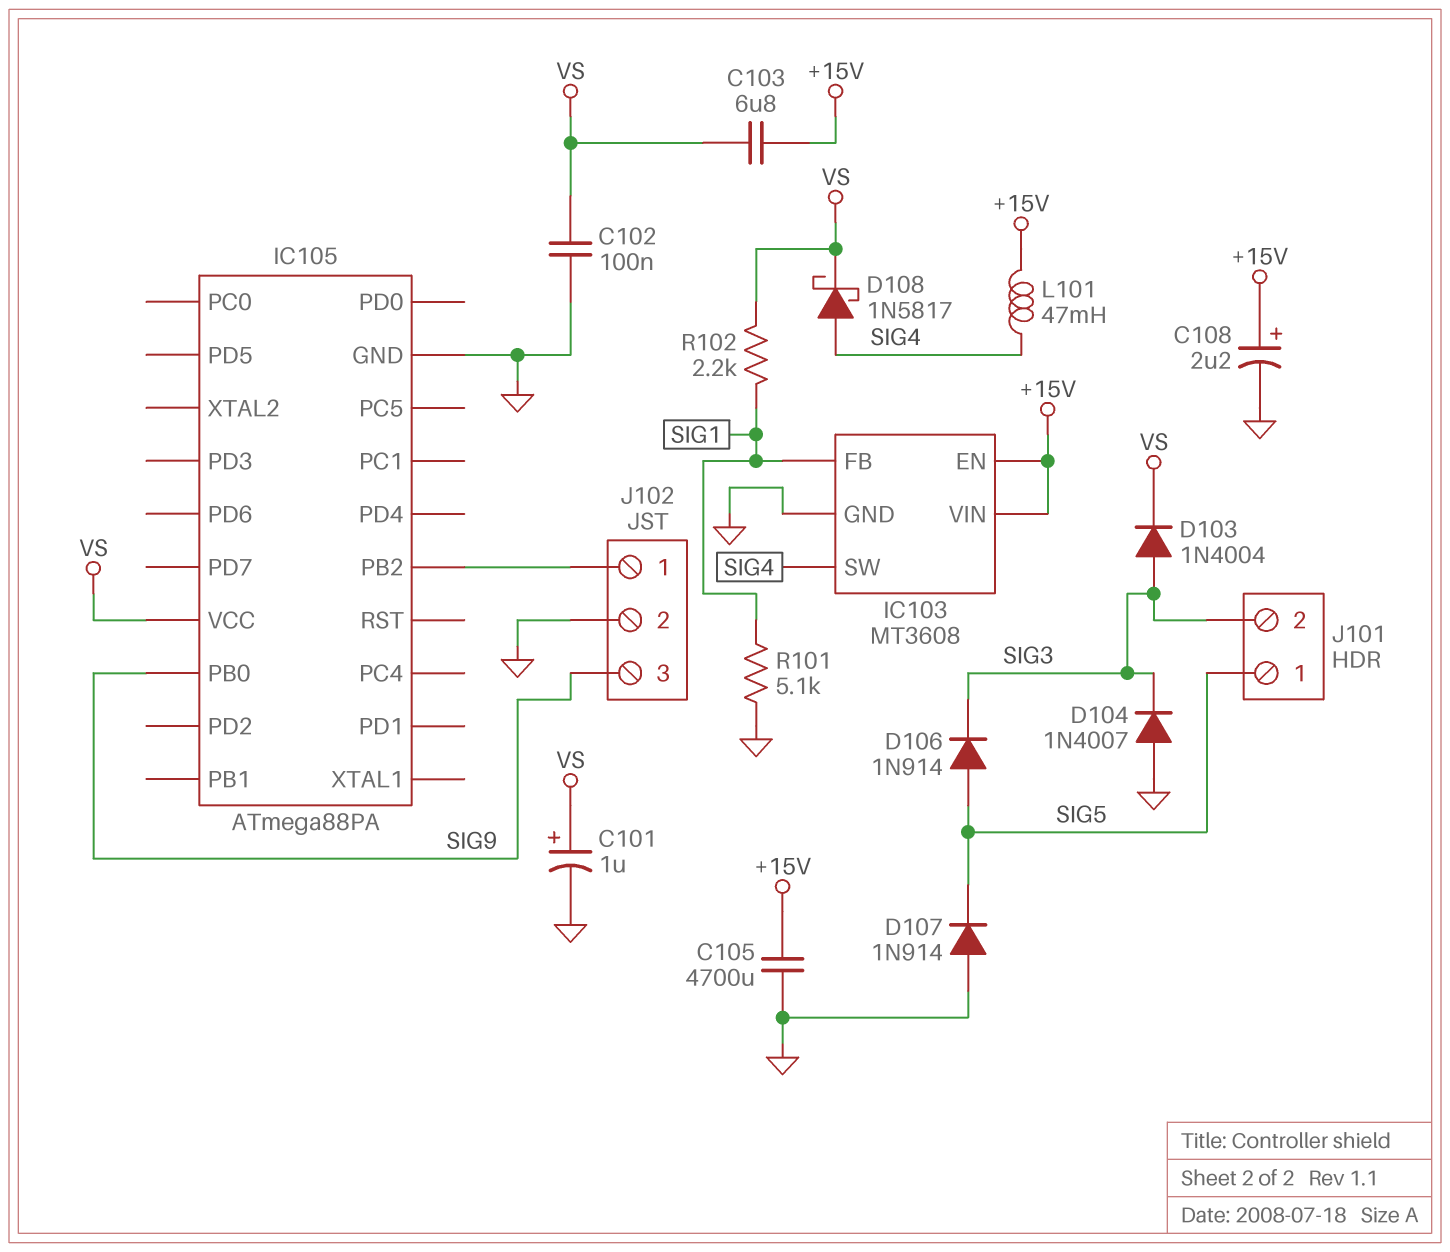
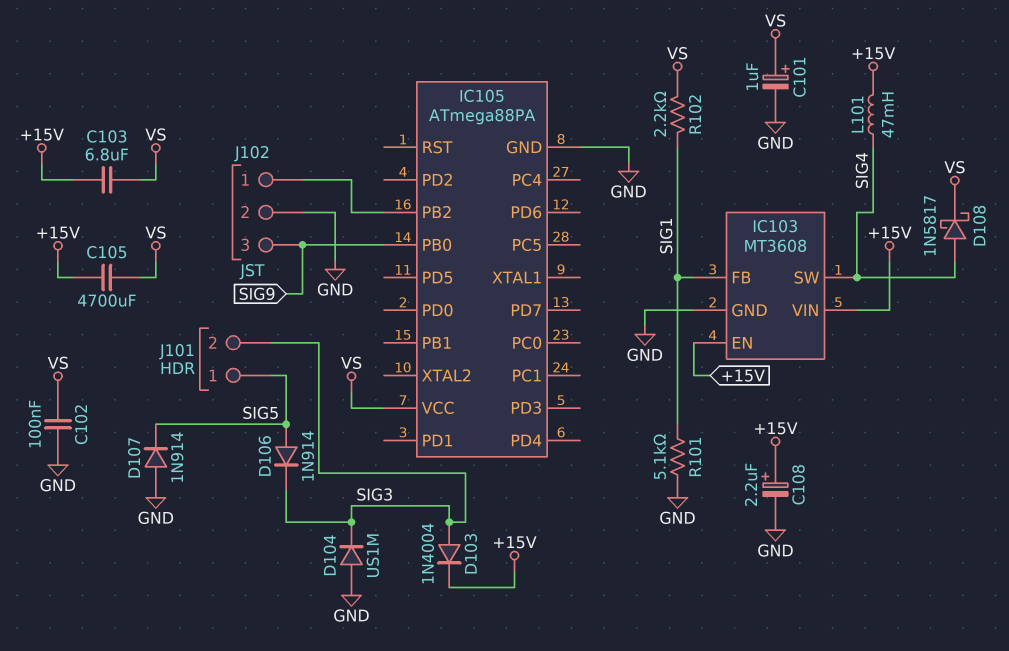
C105: 4700uF (+15V, GND) -> 4700uF (+15V, VS)
D103: diode 1N4004 (A SIG3, K VS) -> diode 1N4004 (A SIG3, K +15V)
D104: diode 1N4007 (A GND, K SIG3) -> diode US1M (A GND, K SIG3)

